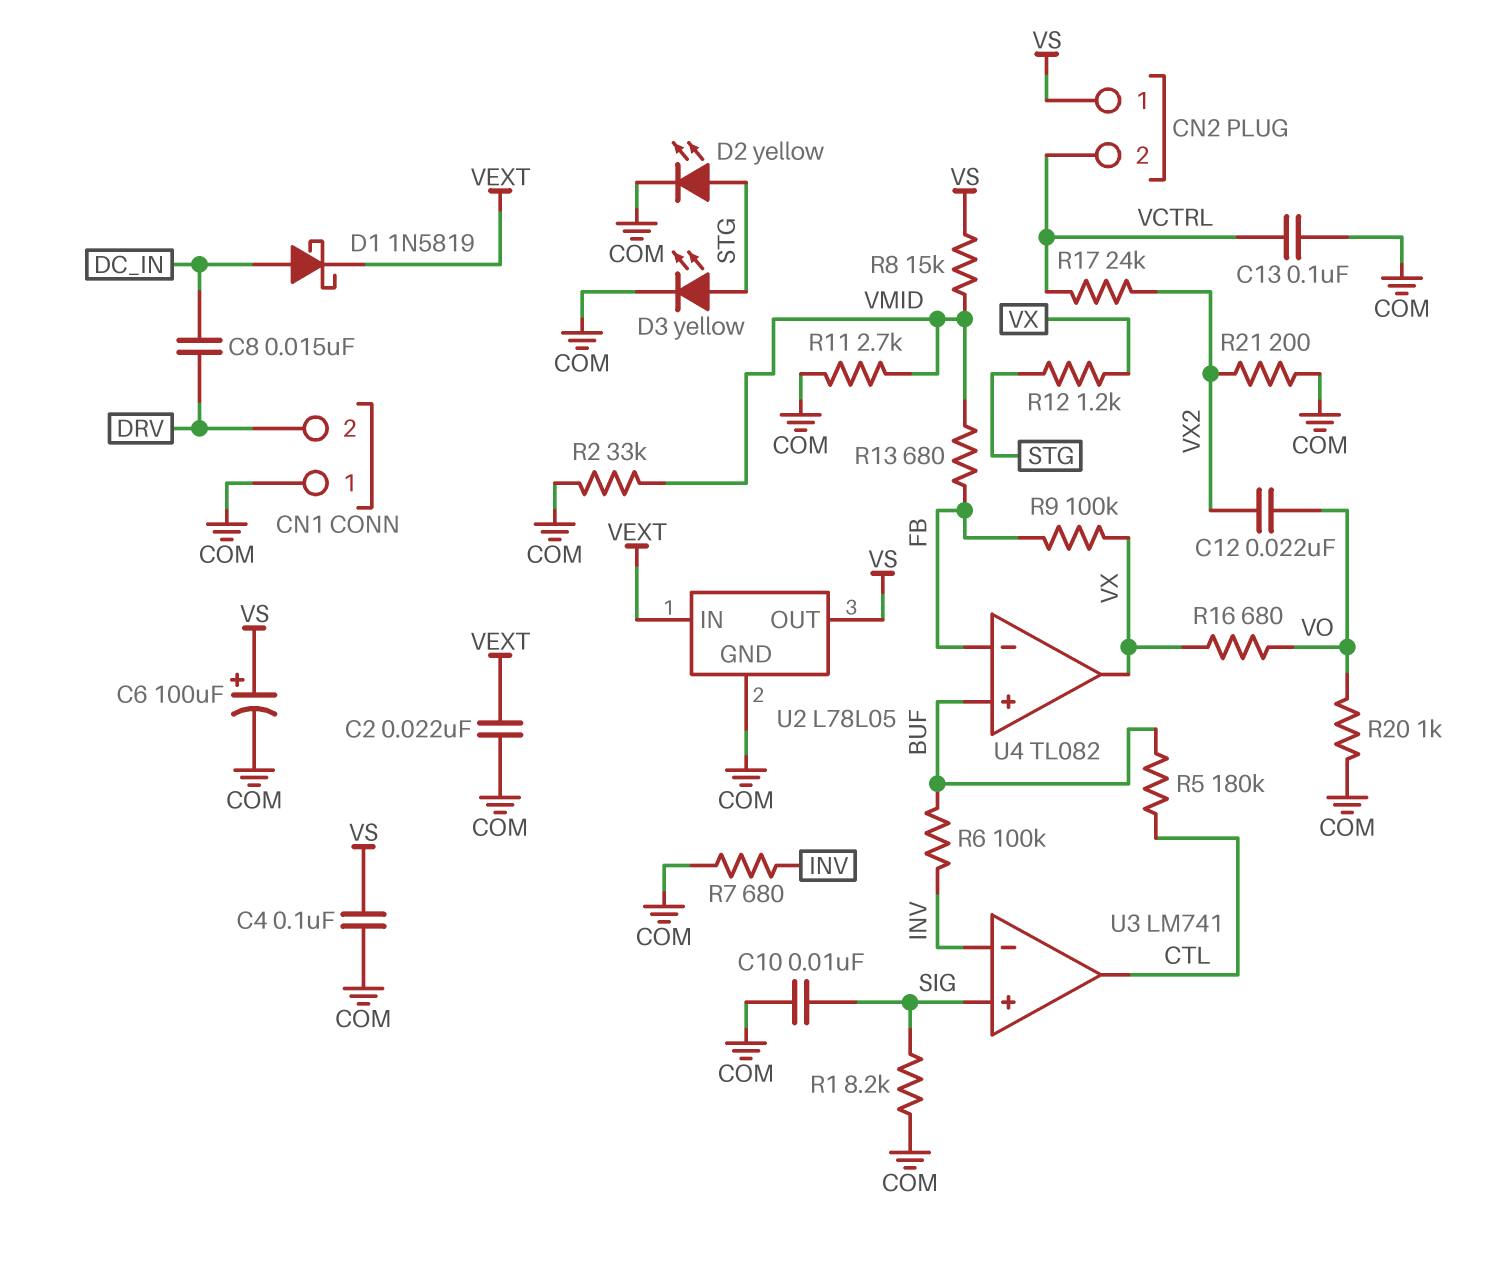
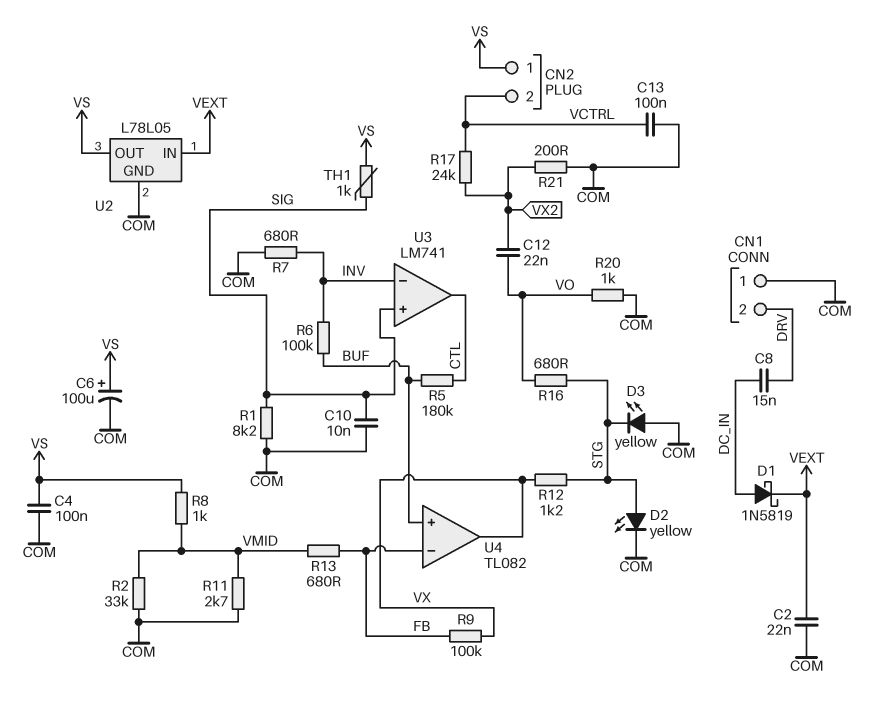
D3: LED yellow (A STG, K COM) -> LED yellow (A COM, K STG)
R8: 15k (VMID, VS) -> 1k (VMID, VS)
R16: 680 (VO, VX) -> 680 (STG, VO)
TH1: none -> 1k (SIG, VS)

